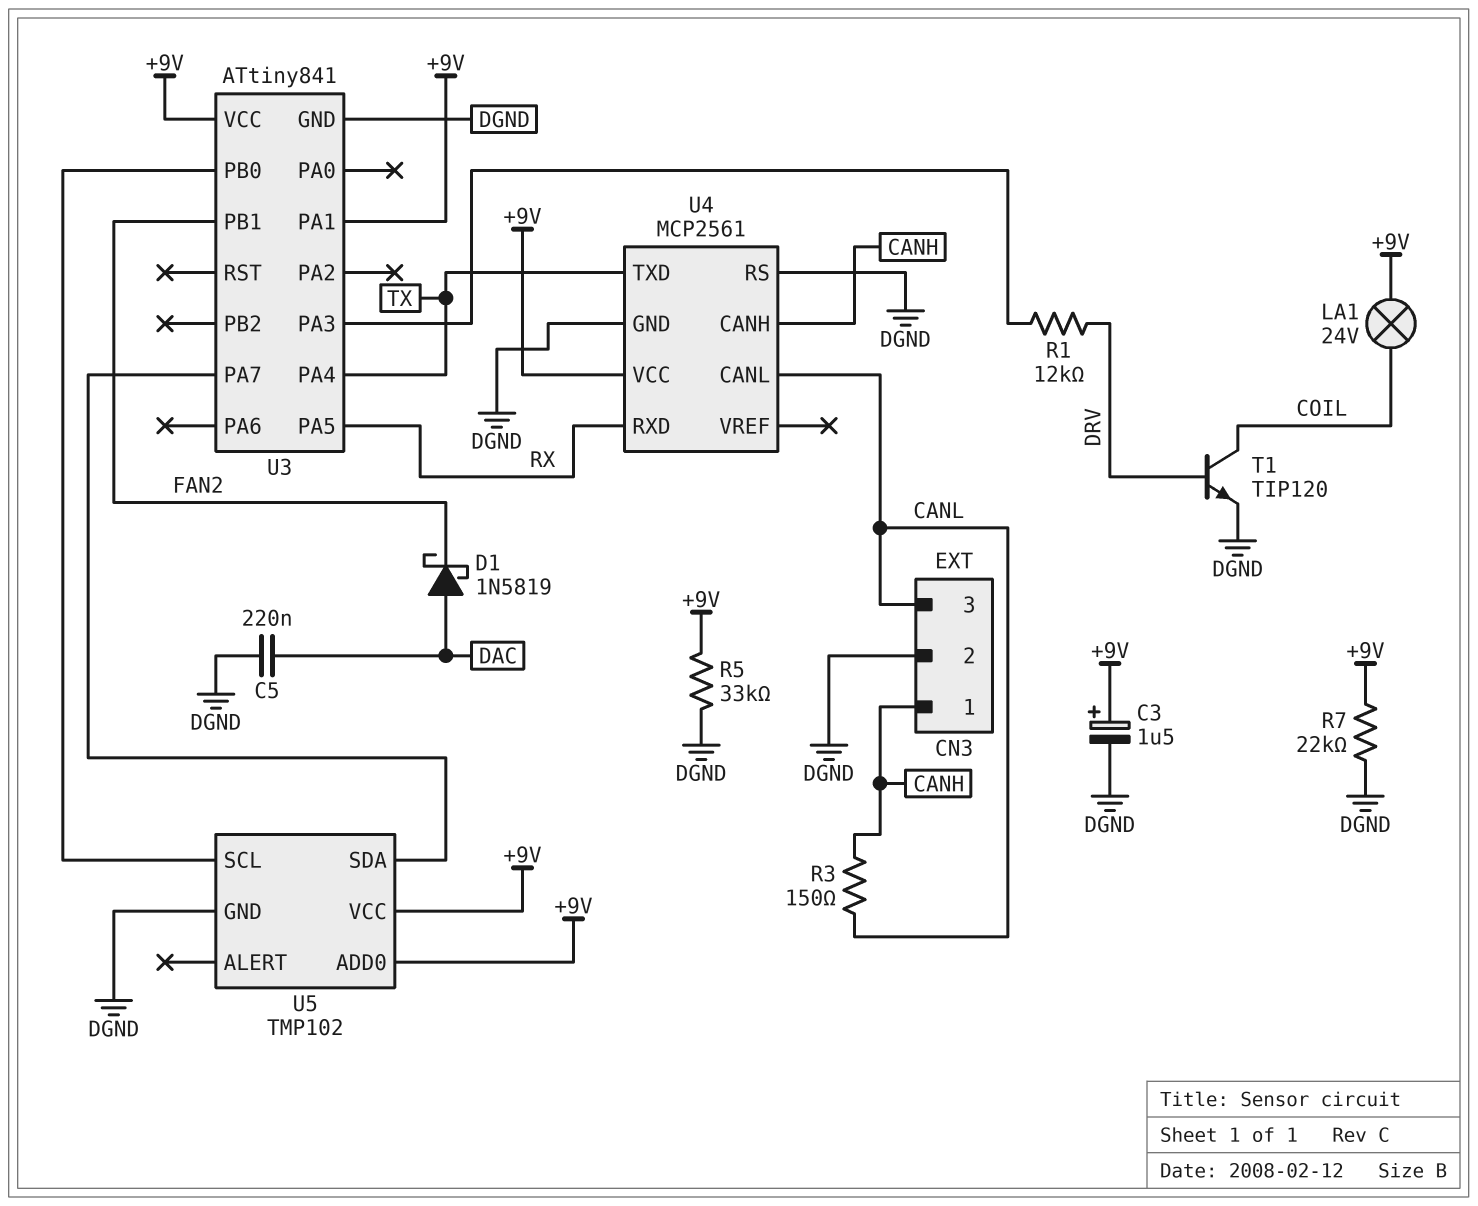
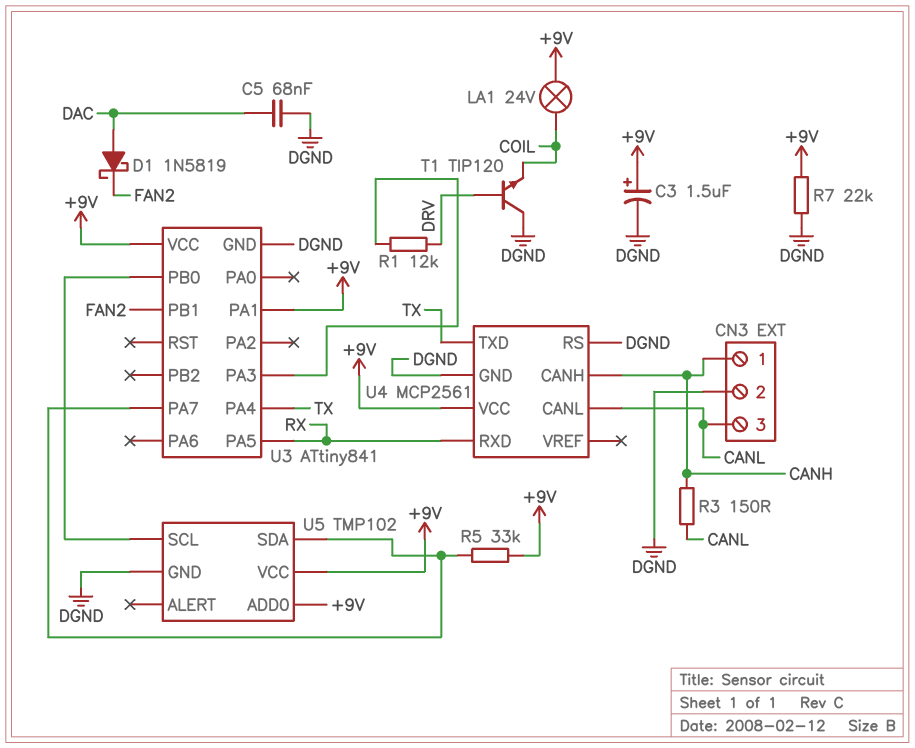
C5: 220nF (DAC, DGND) -> 68nF (DAC, DGND)
R5: 33k (+9V, DGND) -> 33k (+9V, U3/PA7)
T1: NPN TIP120 (B DRV, C COIL, E DGND) -> NPN TIP120 (B DRV, C DGND, E COIL)

